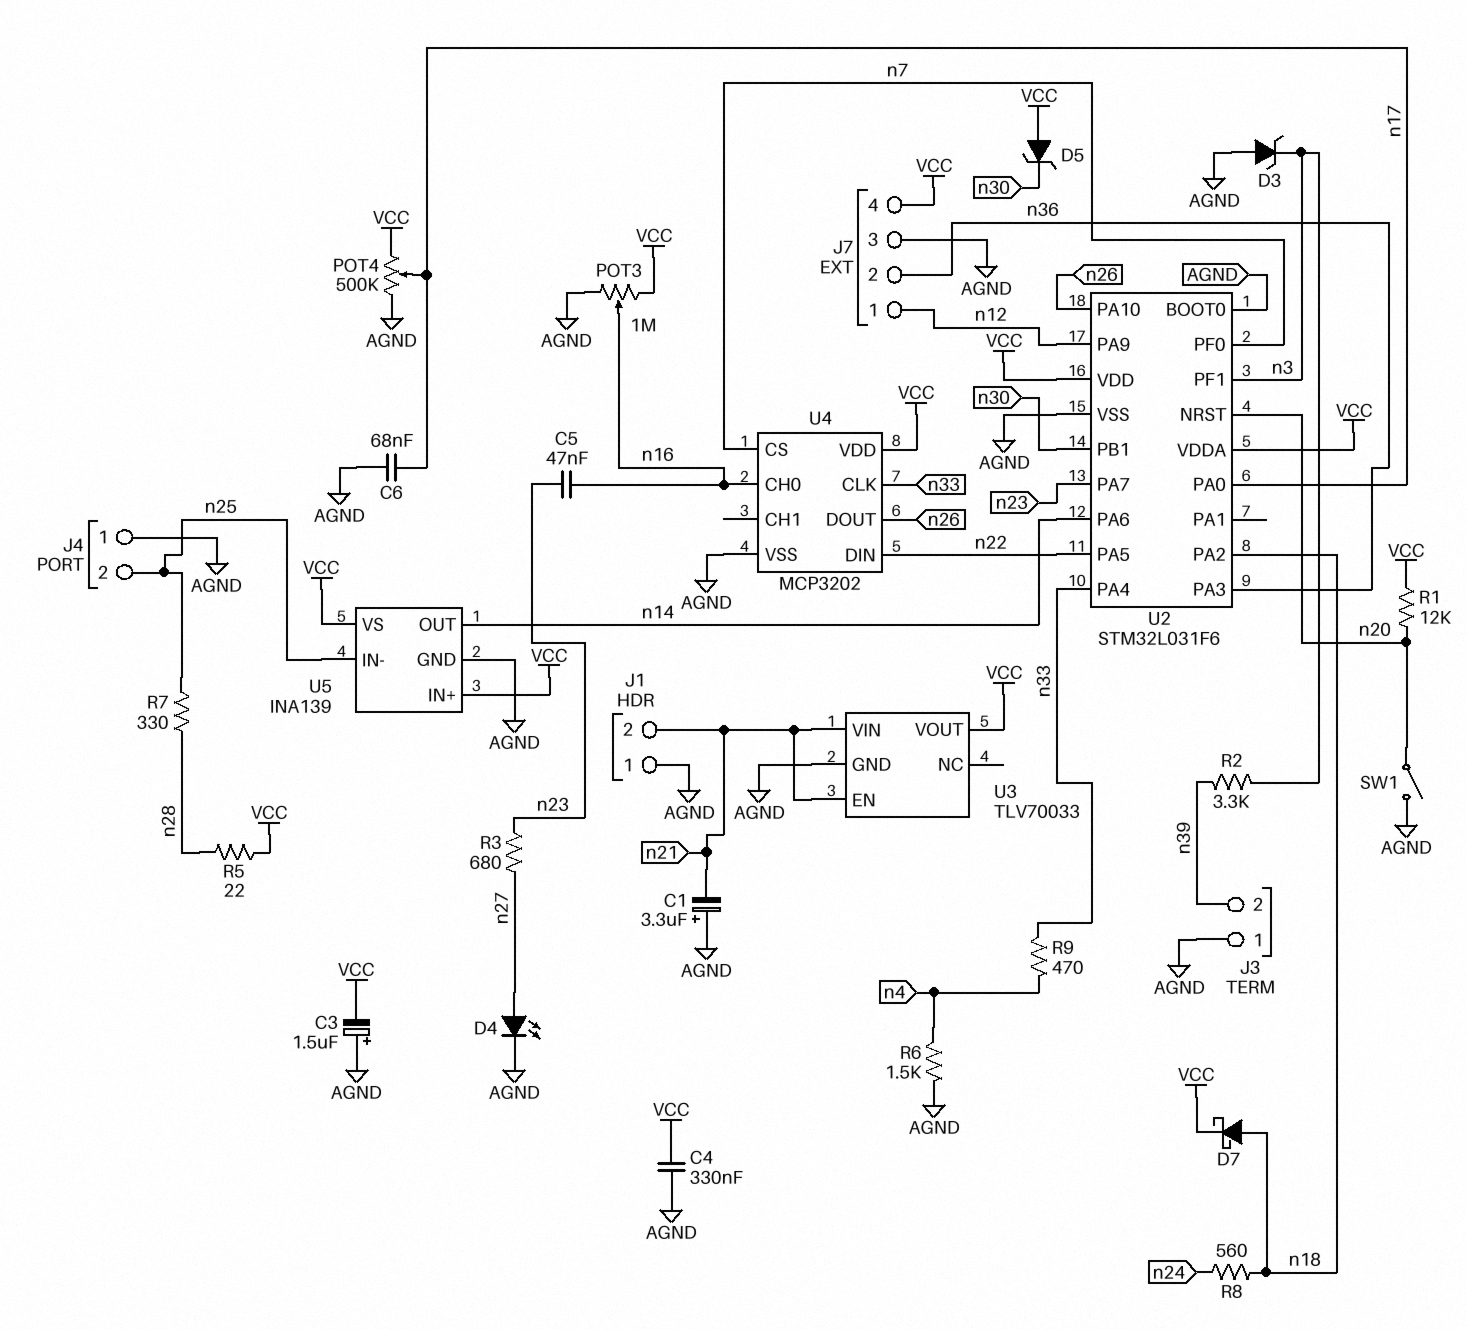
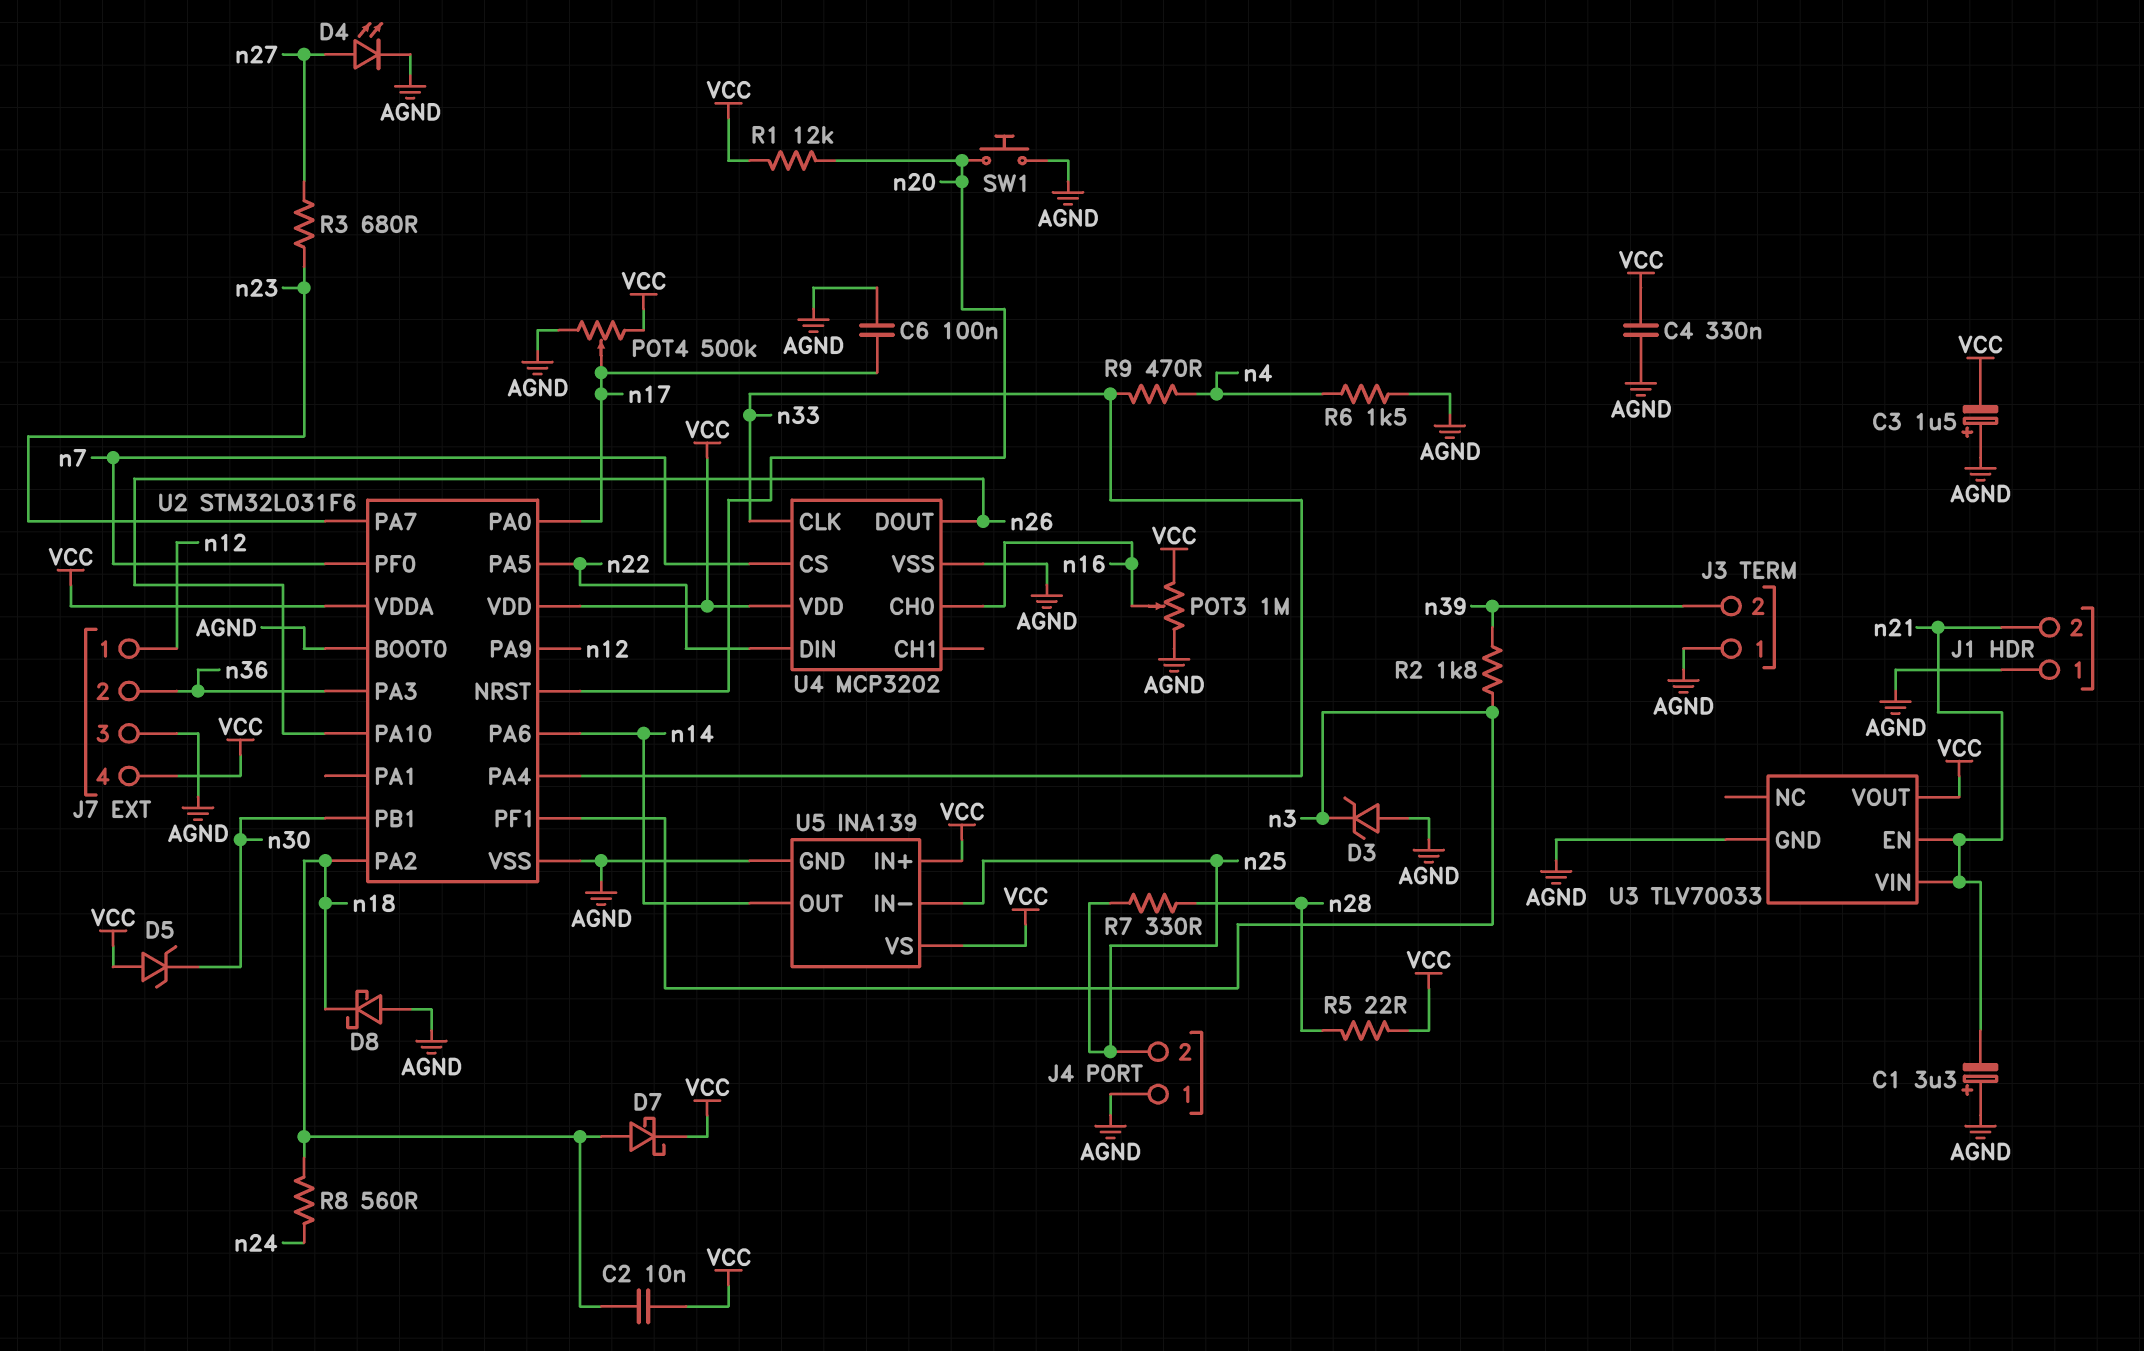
C2: none -> 10nF (VCC, n18)
C5: 47nF (n16, n23) -> none
C6: 68nF (AGND, n17) -> 100nF (AGND, n17)
D8: none -> schottky (A AGND, K n18)
R2: 3.3k (n3, n39) -> 1.8k (n3, n39)
SW1: switch (AGND, n20) -> button (AGND, n20)

